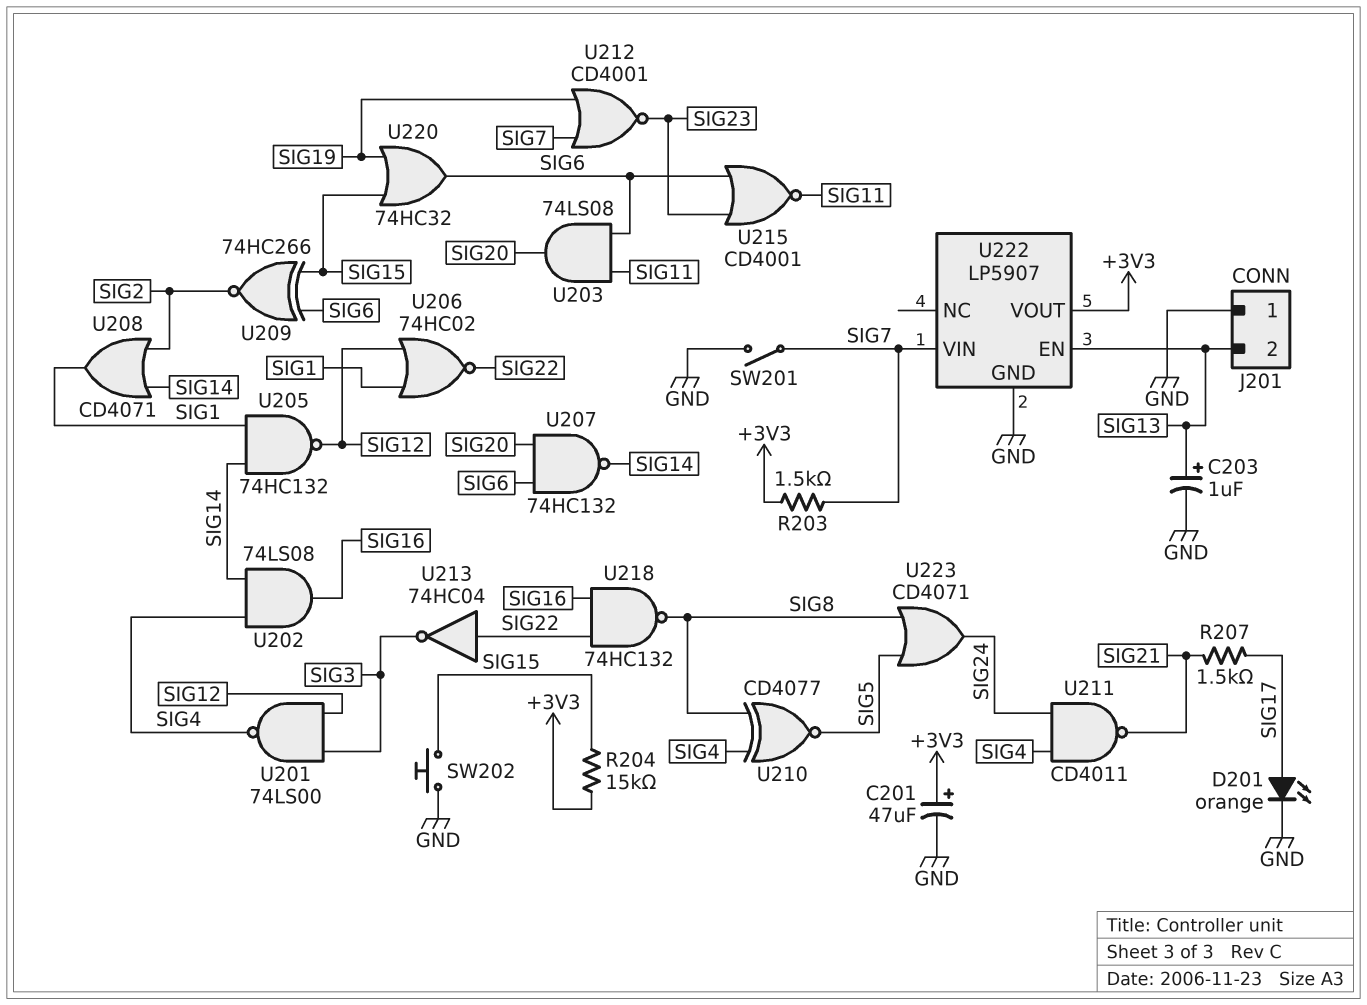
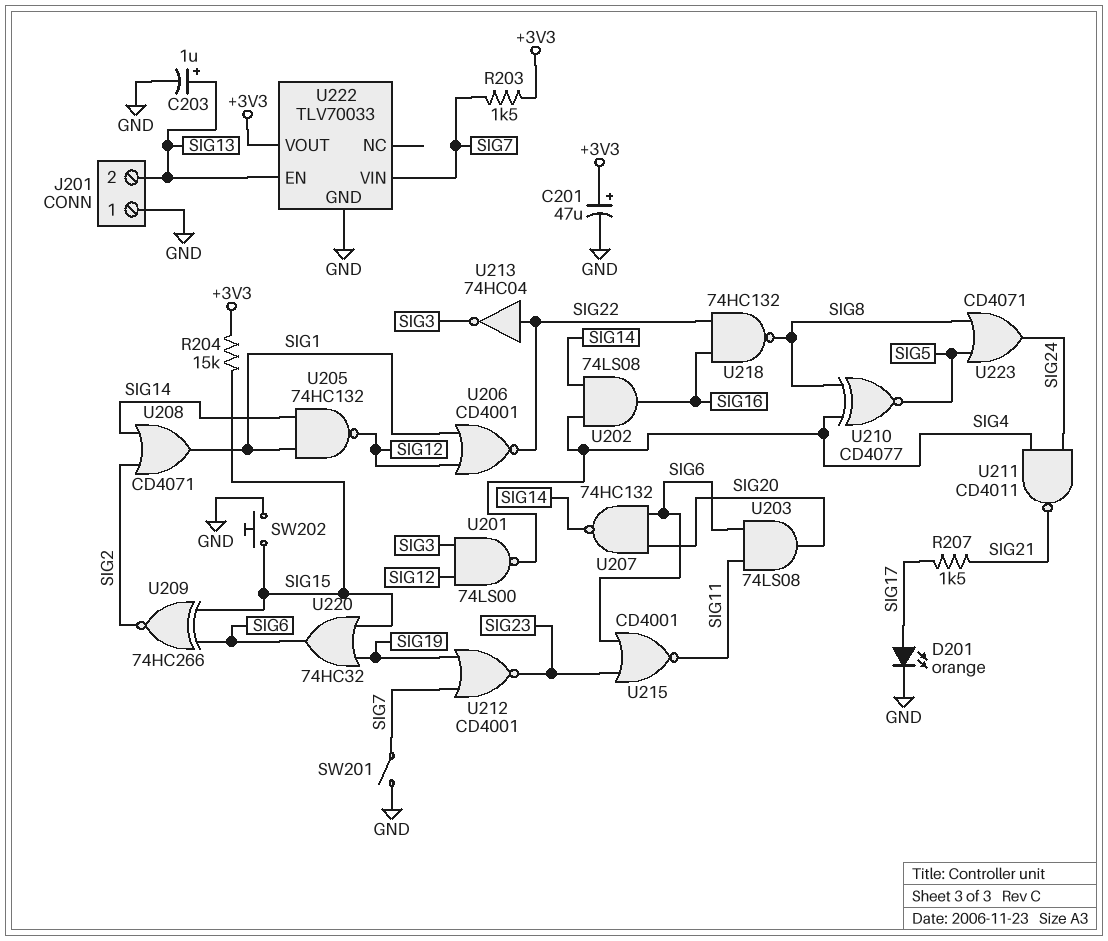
U206: NOR 74HC02 (in SIG1, in SIG12, out SIG22) -> NOR CD4001 (in SIG1, in SIG12, out SIG22)
U222: LP5907 -> TLV70033

